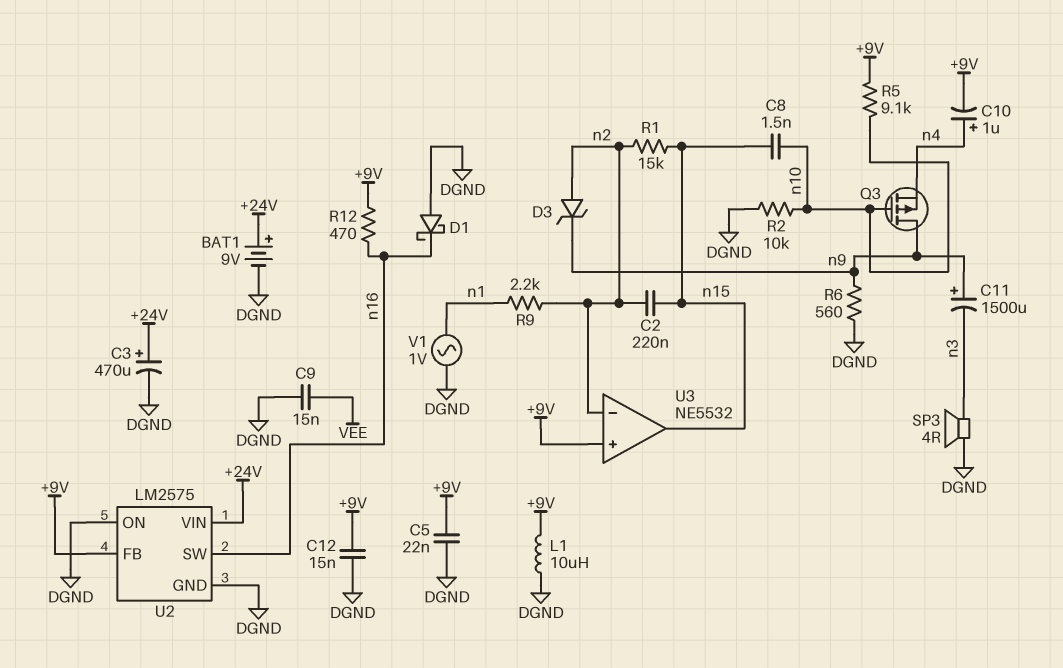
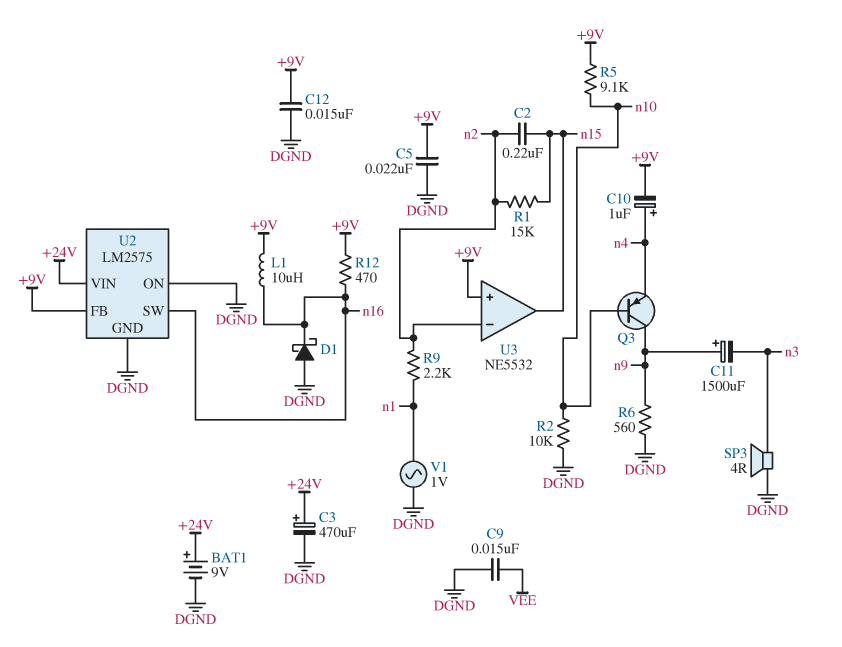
C8: 1.5nF (n10, n15) -> none
D3: zener (A n2, K n9) -> none
L1: 10uH (+9V, DGND) -> 10uH (+9V, n16)
Q3: PMOS (G n10, D n9, S n4) -> PNP (B n10, C n9, E n4)

